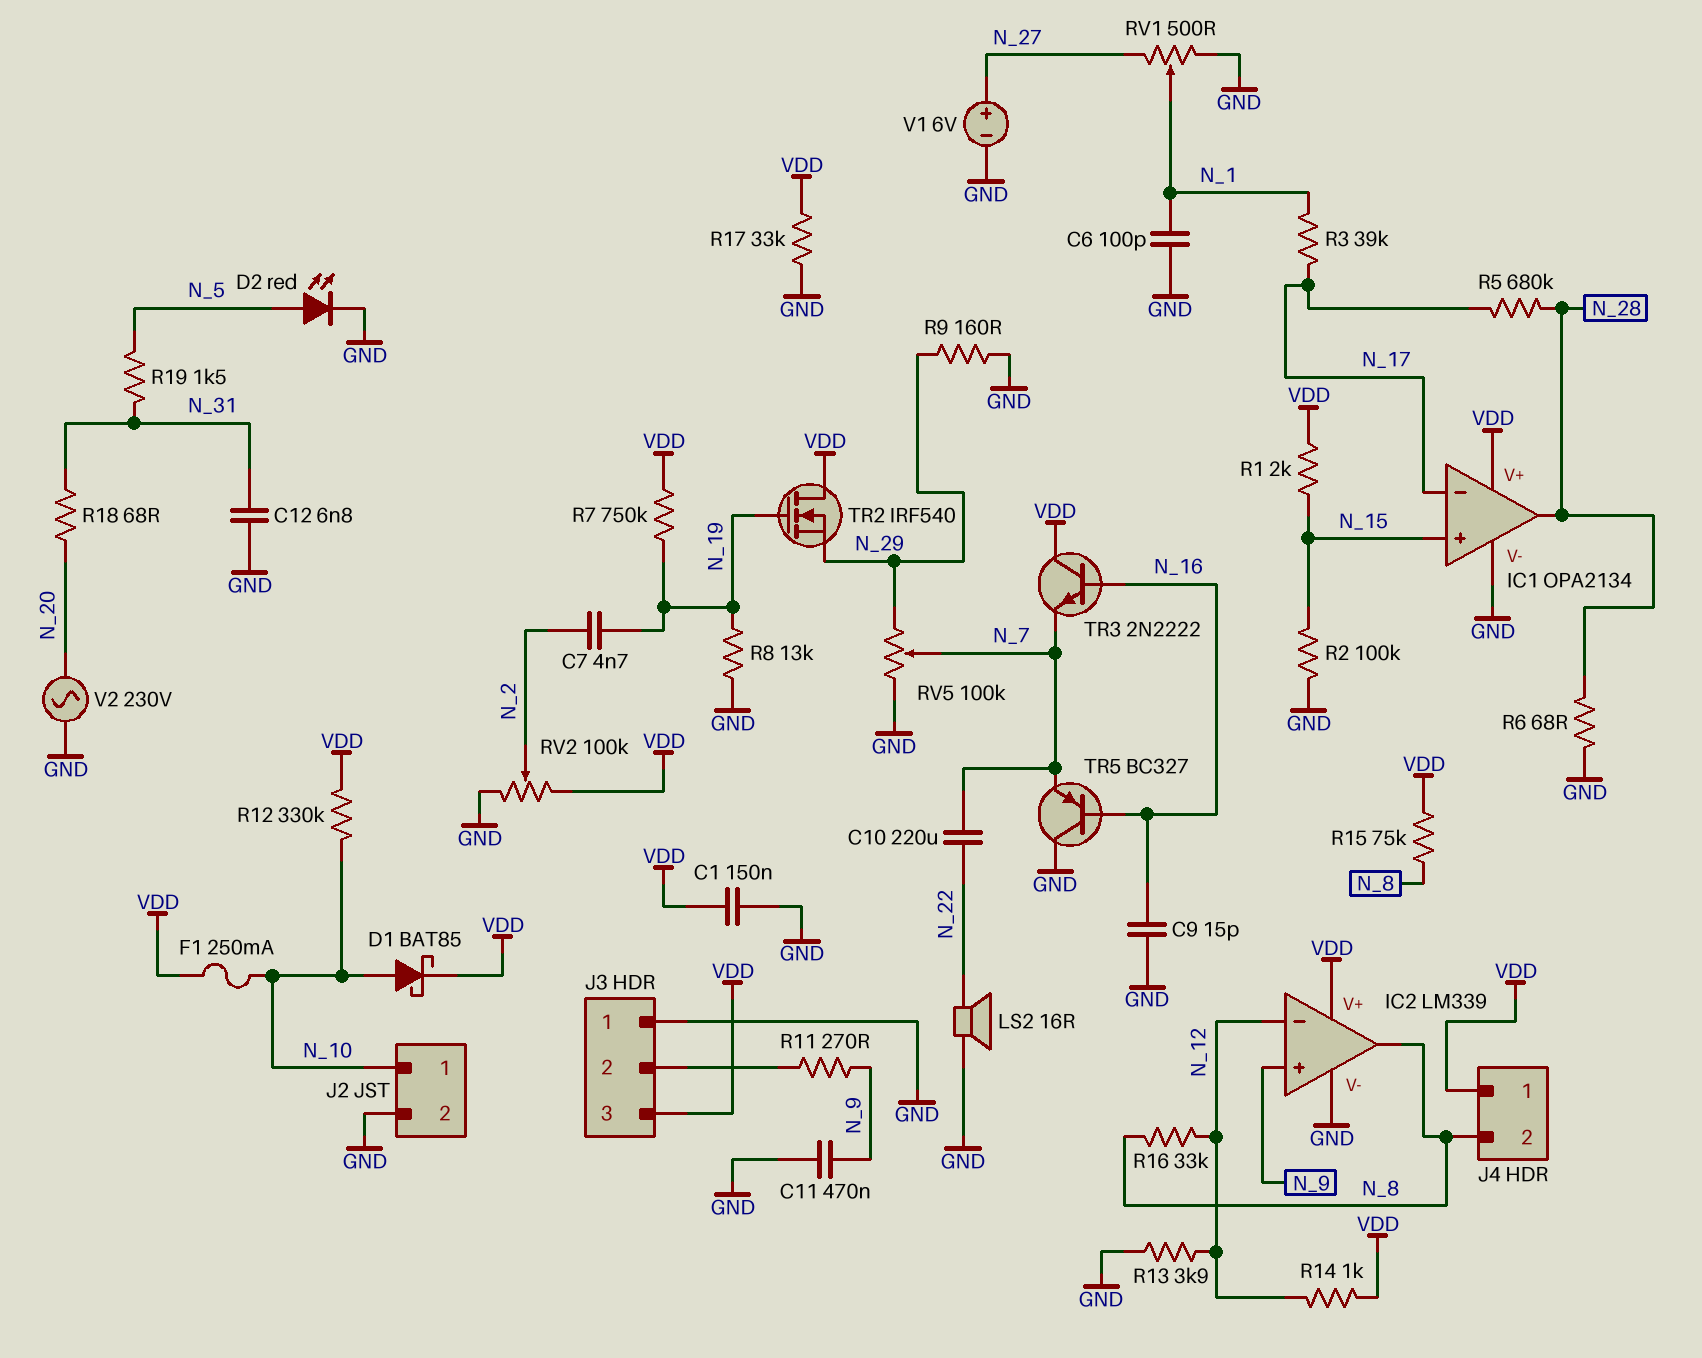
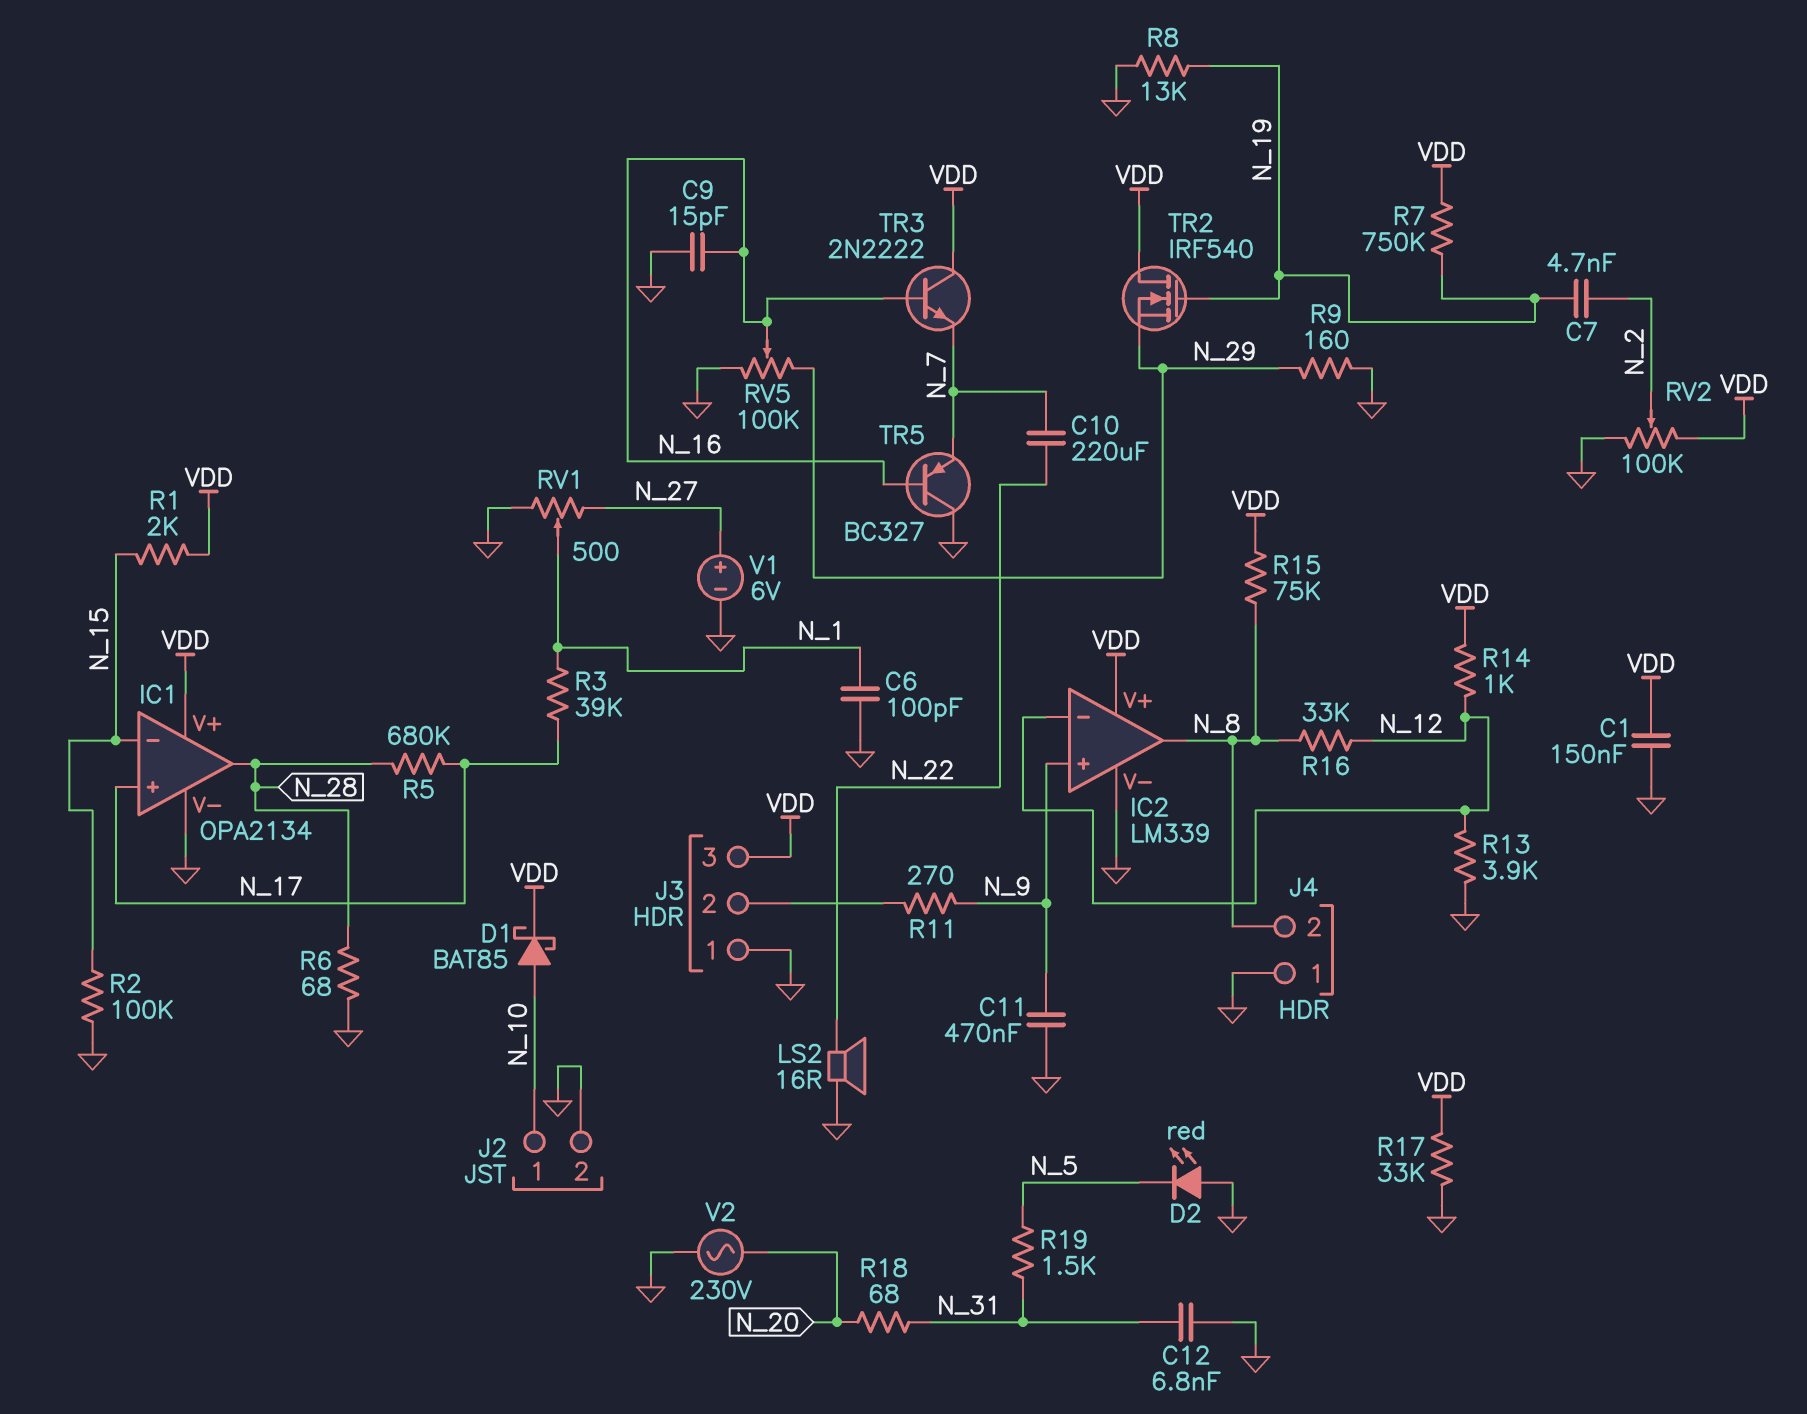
D2: LED red (A N_5, K GND) -> LED red (A GND, K N_5)
F1: 250mA (N_10, VDD) -> none
IC1 pin in+: N_15 -> N_17
IC1 pin in-: N_17 -> N_15
J4 pin 1: VDD -> GND
R12: 330k (N_10, VDD) -> none
RV5: 100k (GND, N_29, wiper N_7) -> 100k (GND, N_29, wiper N_16)

